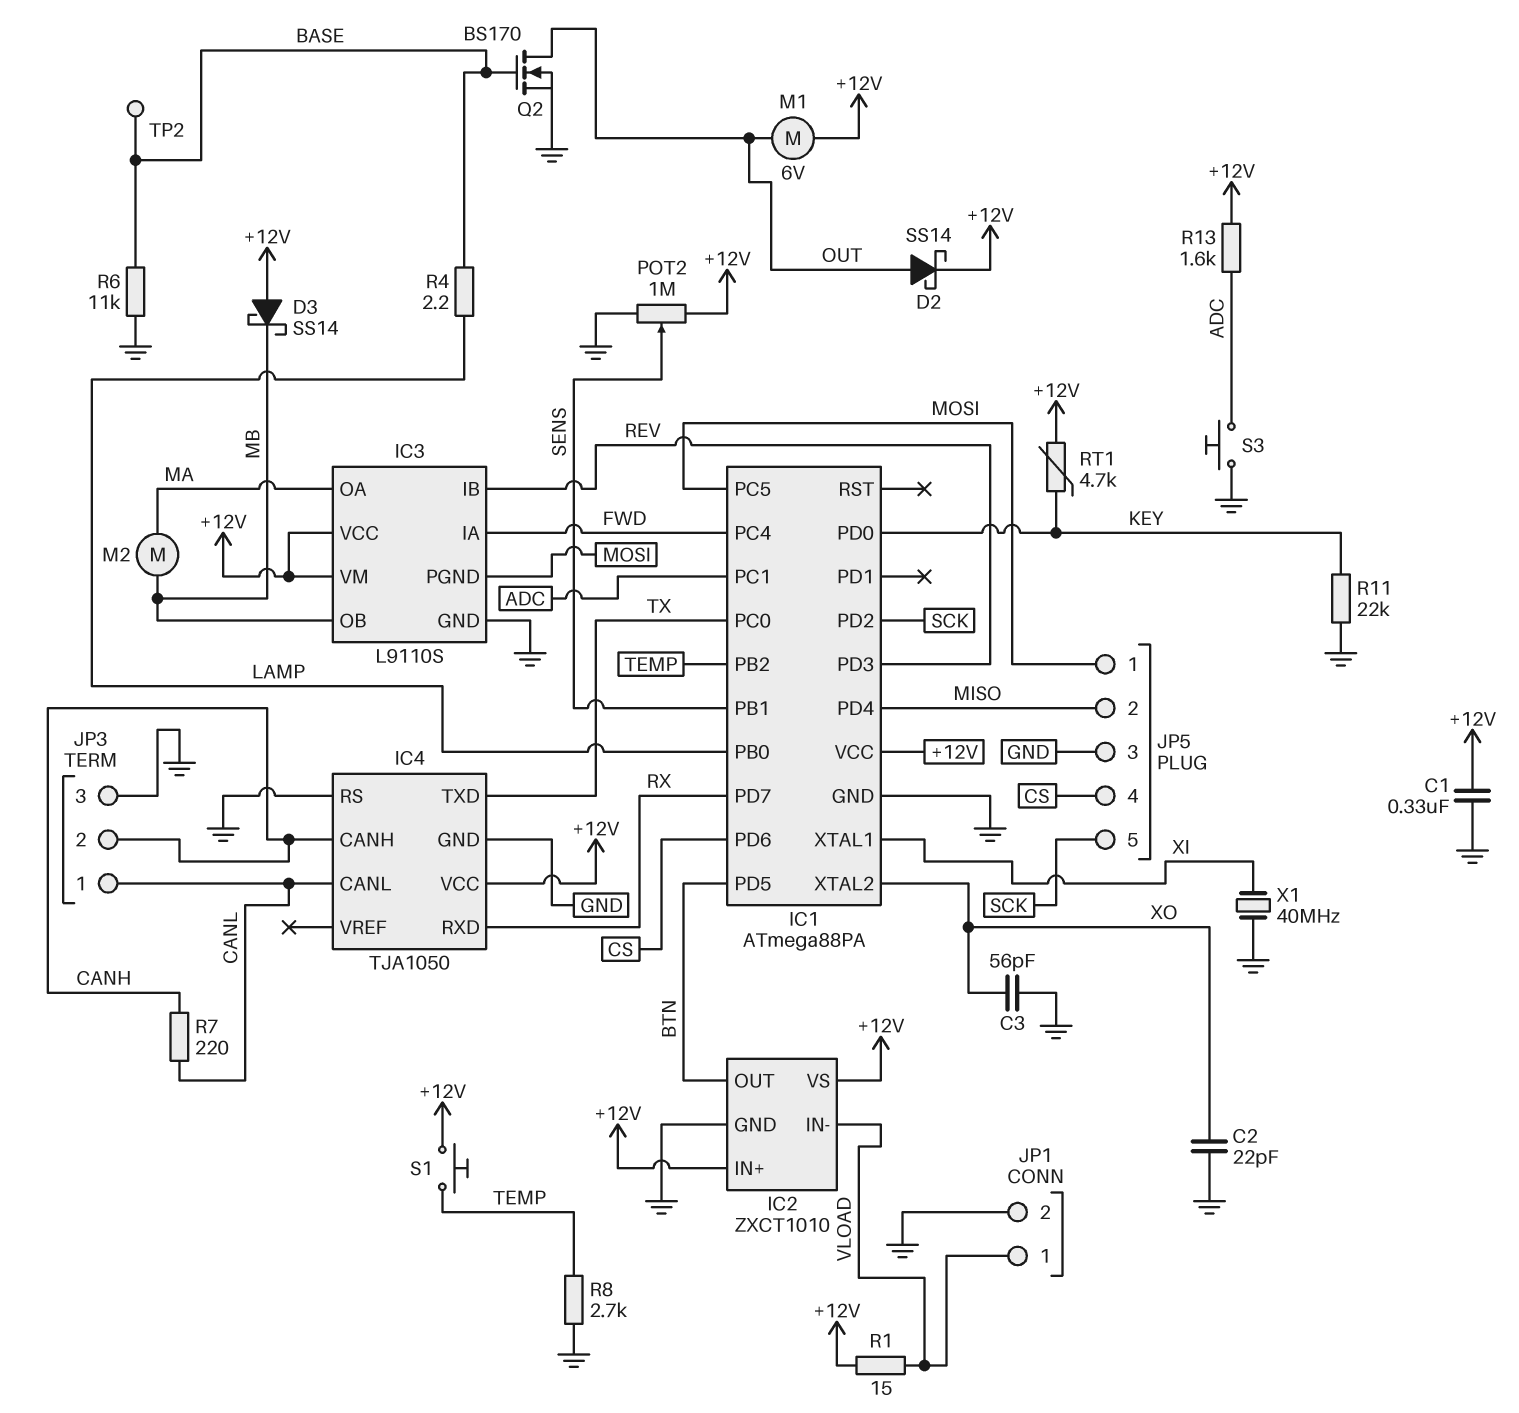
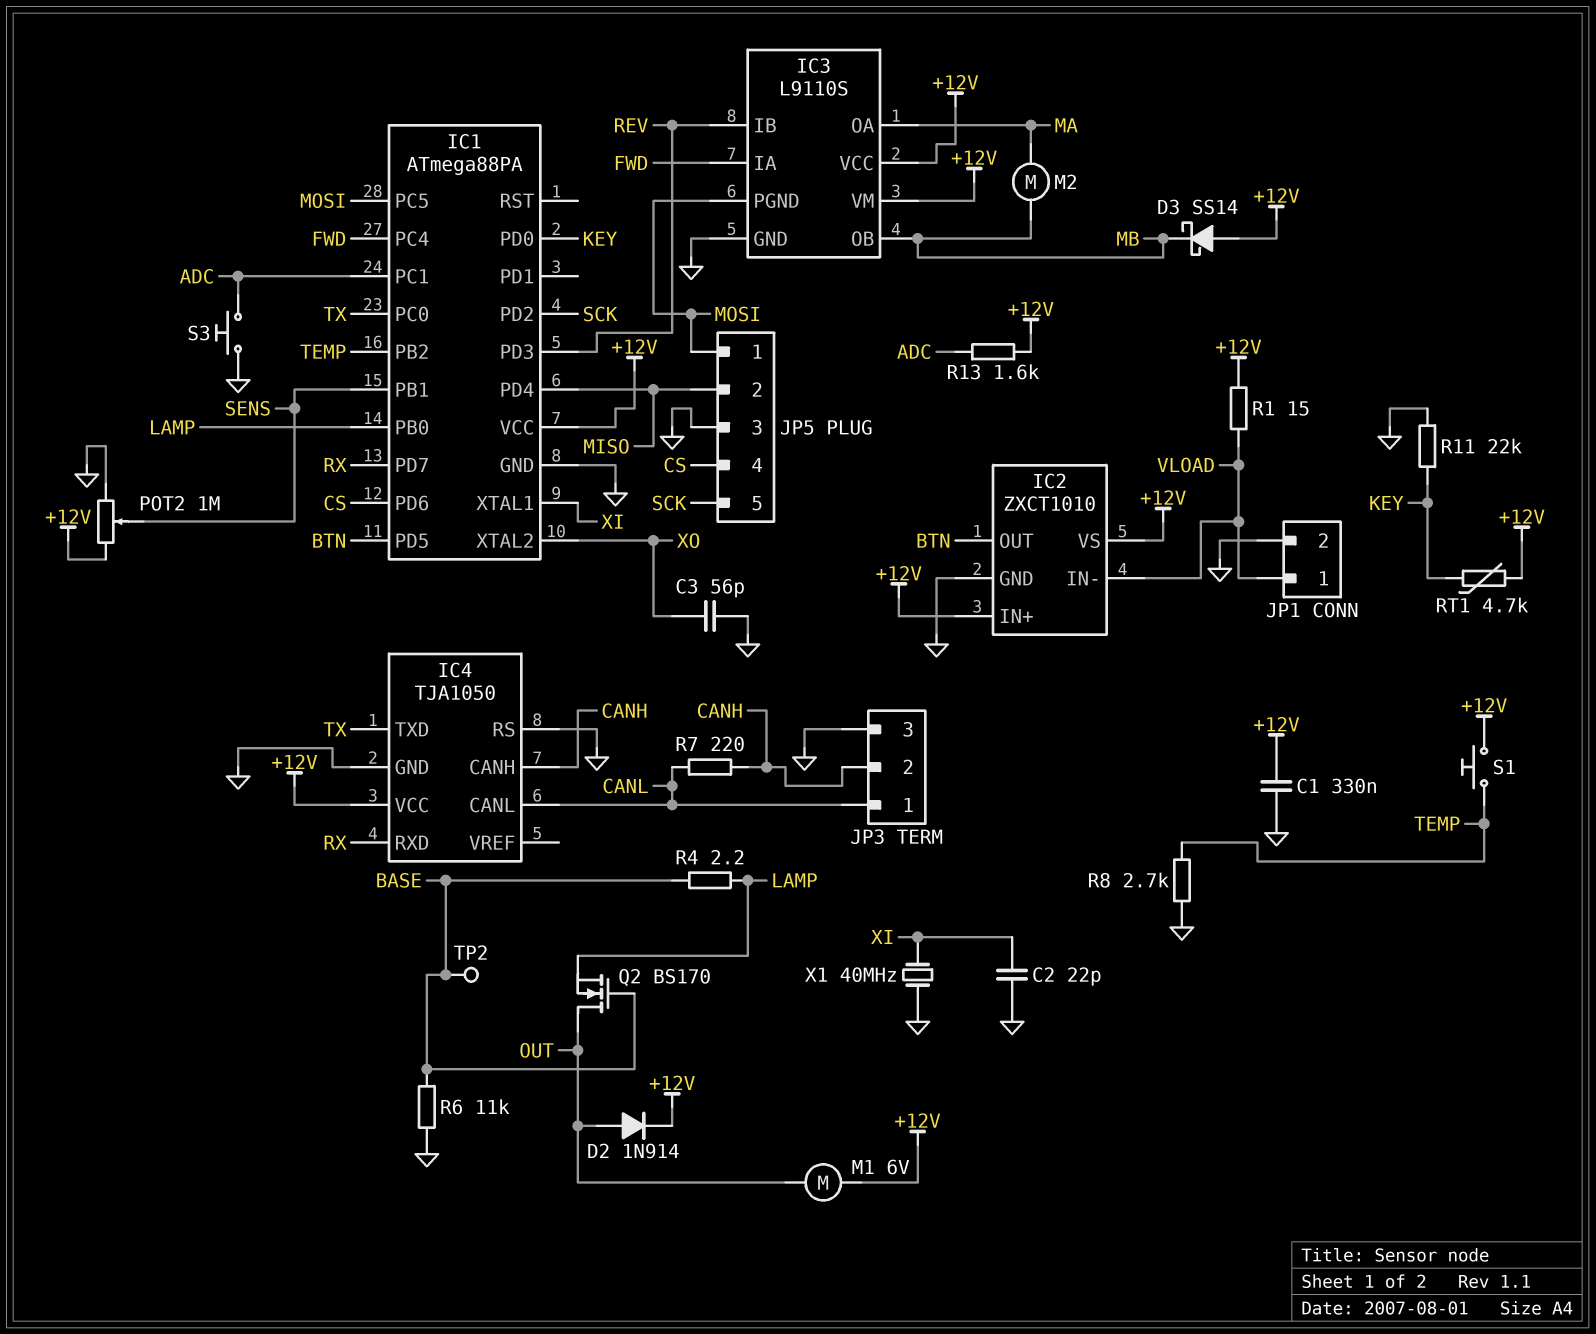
C2: 22pF (GND, XO) -> 22pF (GND, XI)
D2: schottky SS14 (A OUT, K +12V) -> diode 1N914 (A OUT, K +12V)
Q2: NMOS BS170 (G BASE, D OUT, S GND) -> NMOS BS170 (G BASE, D OUT, S LAMP)

